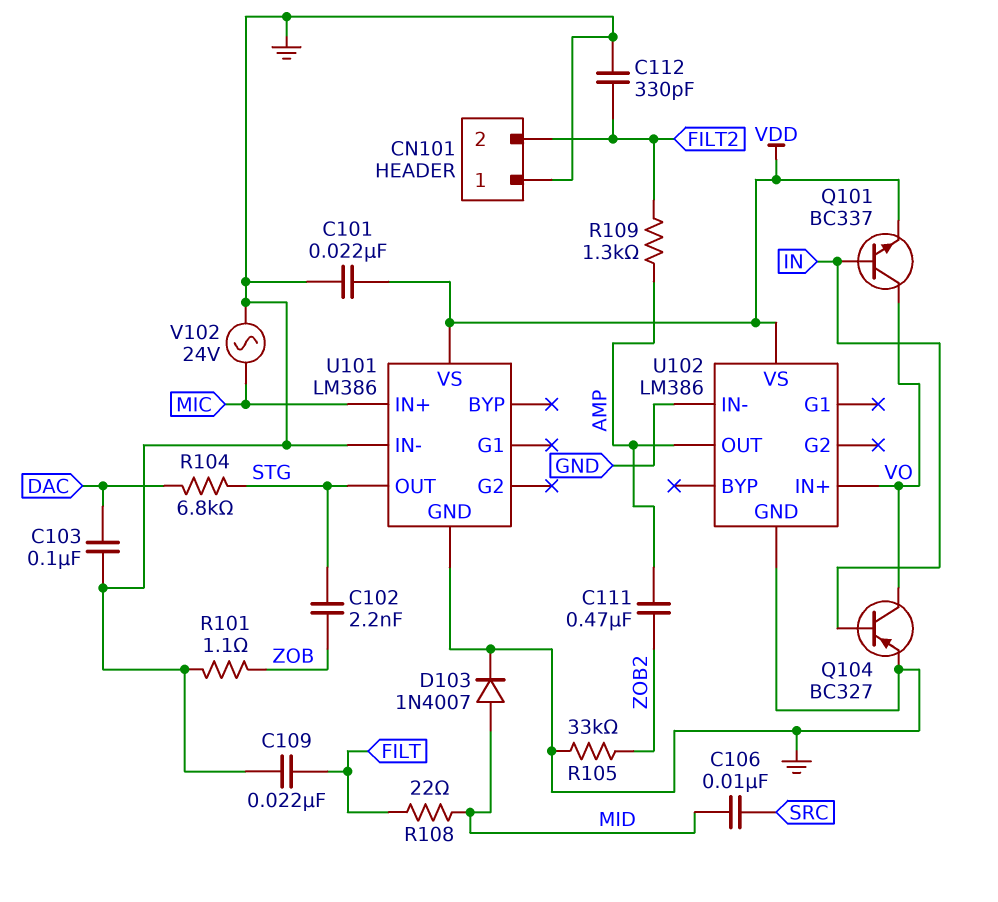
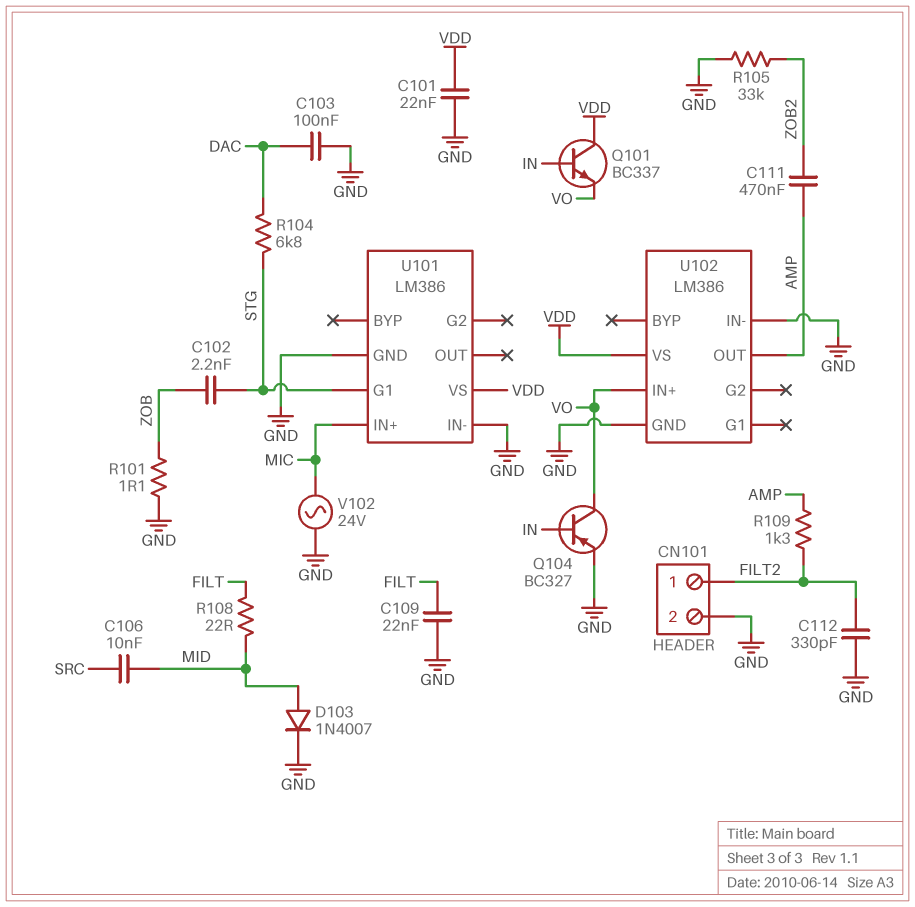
CN101 pin 1: GND -> FILT2
CN101 pin 2: FILT2 -> GND
Q101: NPN BC337 (B IN, C VO, E VDD) -> NPN BC337 (B IN, C VDD, E VO)
U101 pin G1: none -> STG
U101 pin OUT: STG -> none

